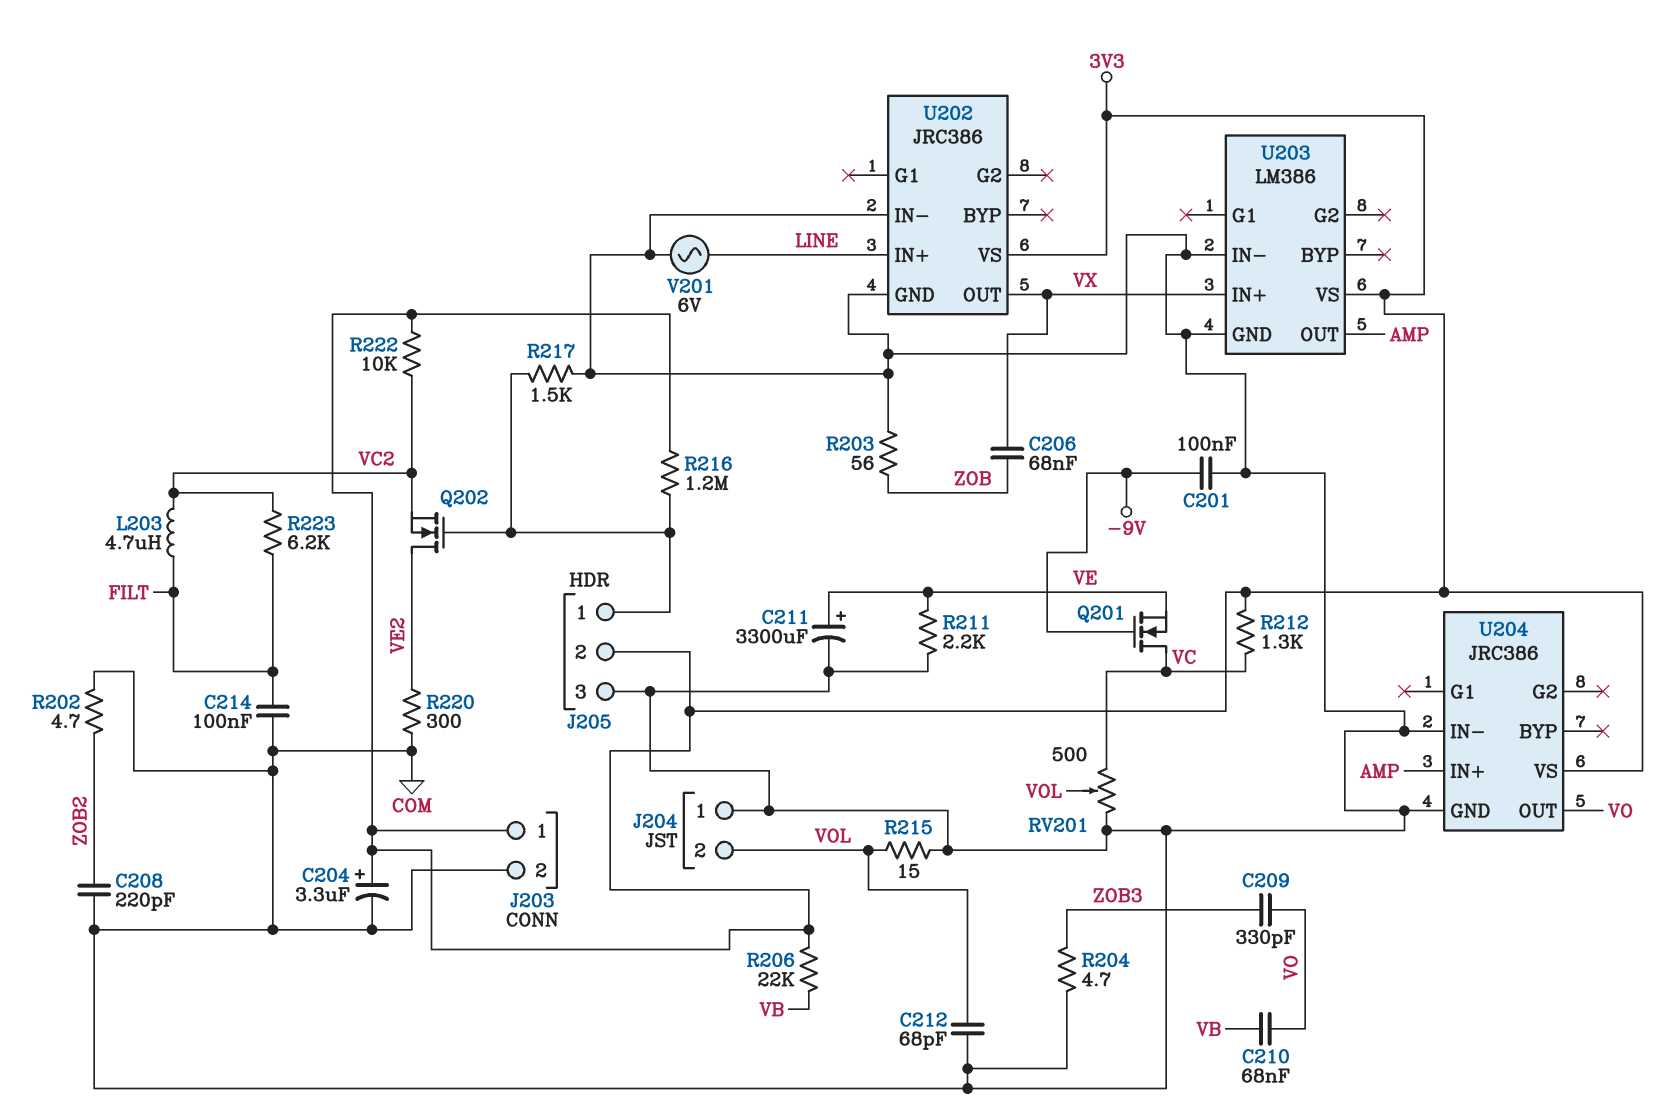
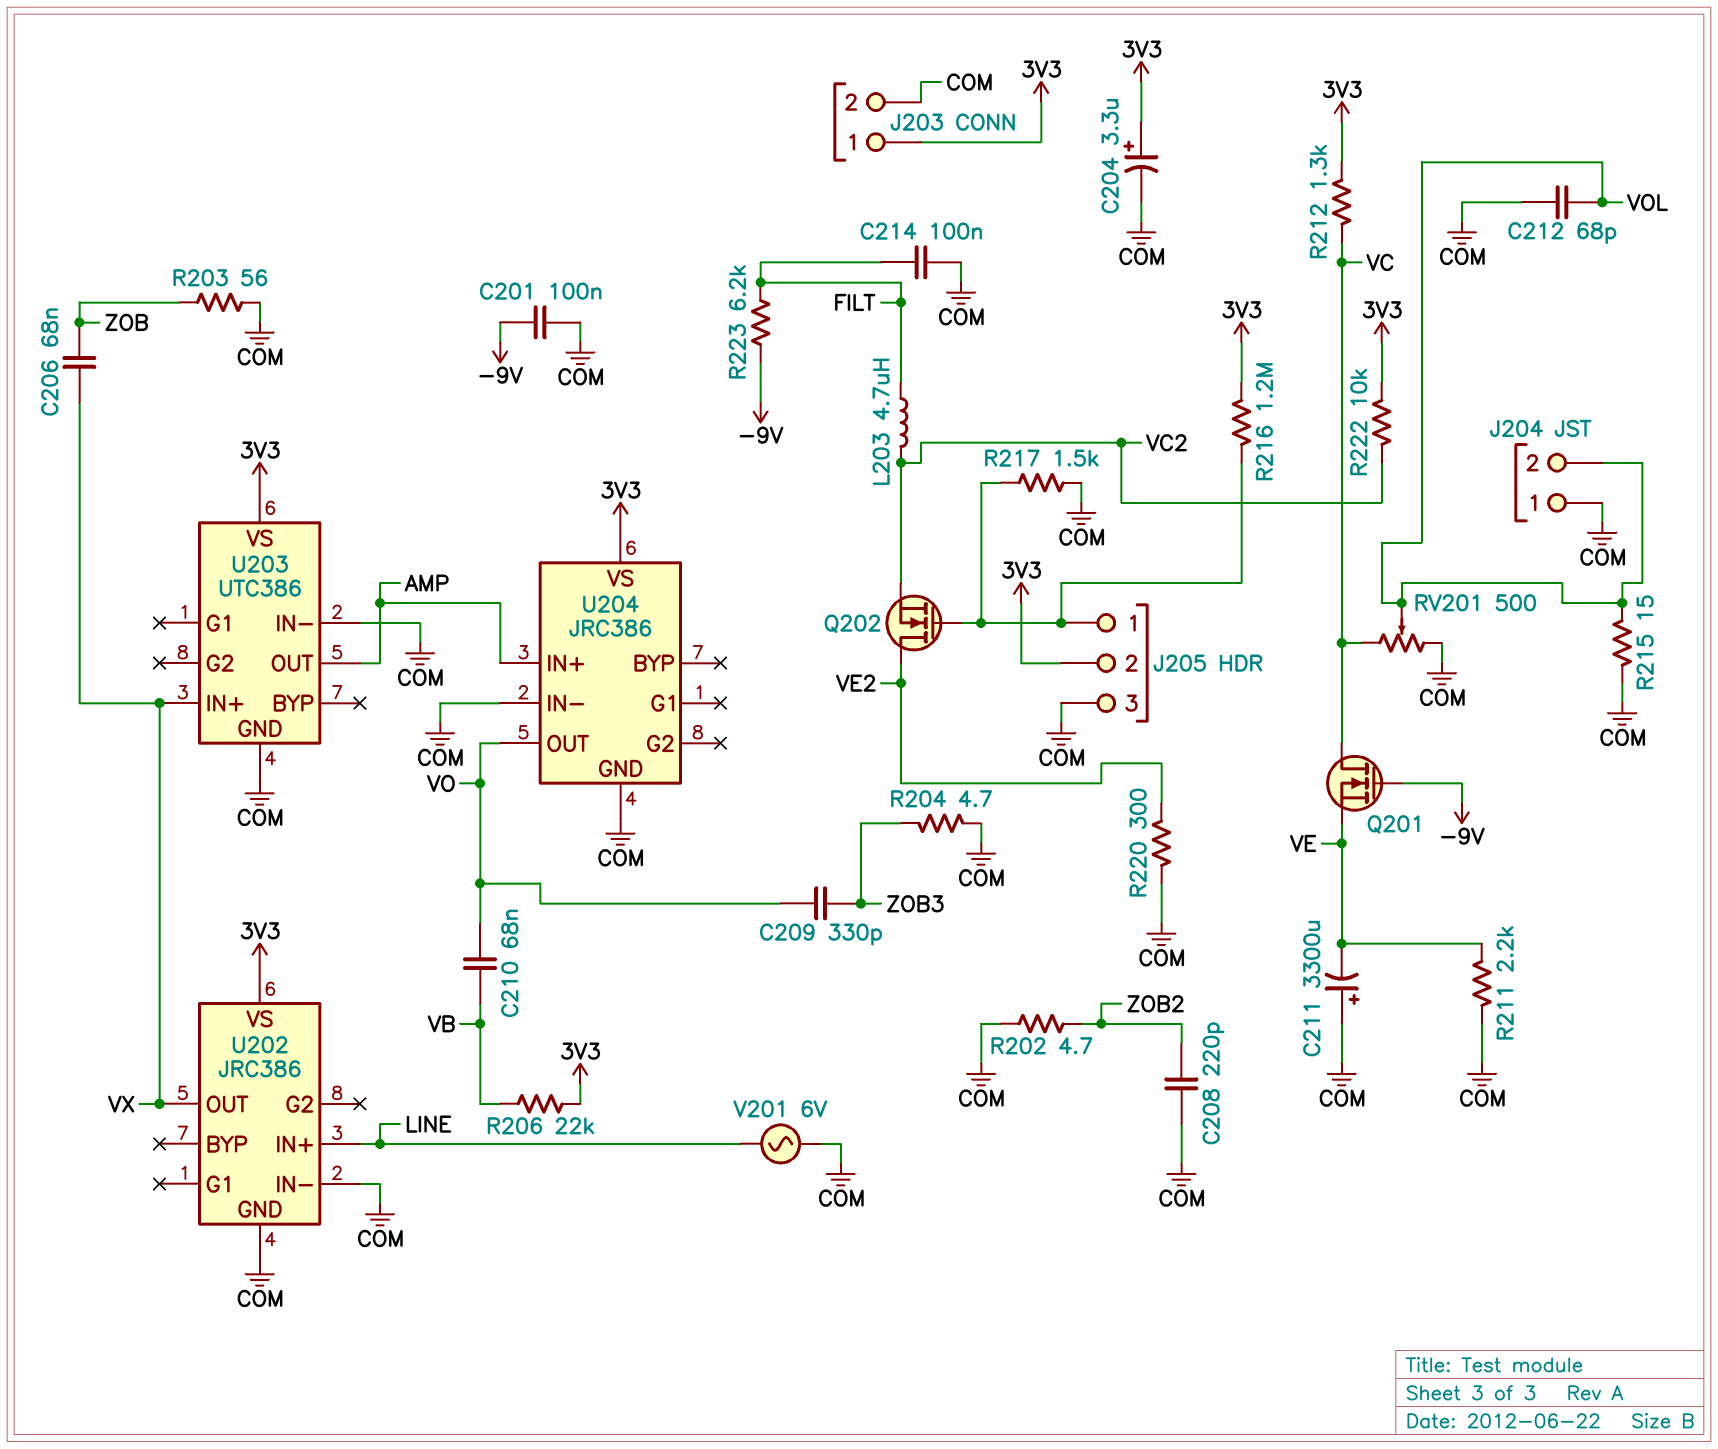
C211: 3300uF (plus VE, minus COM) -> 3300uF (plus COM, minus VE)
R223: 6.2k (FILT, VC2) -> 6.2k (-9V, FILT)
U203: LM386 -> UTC386

